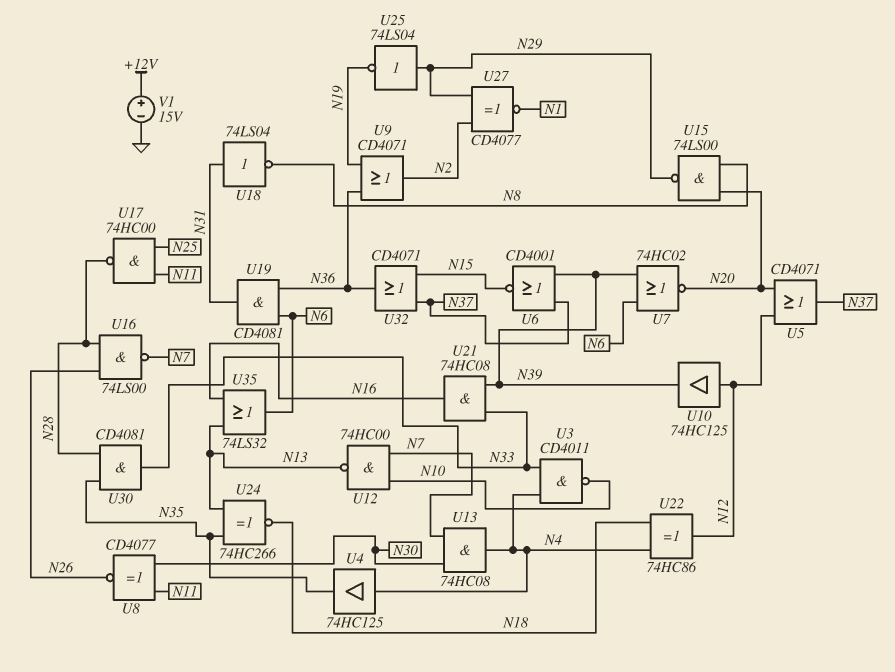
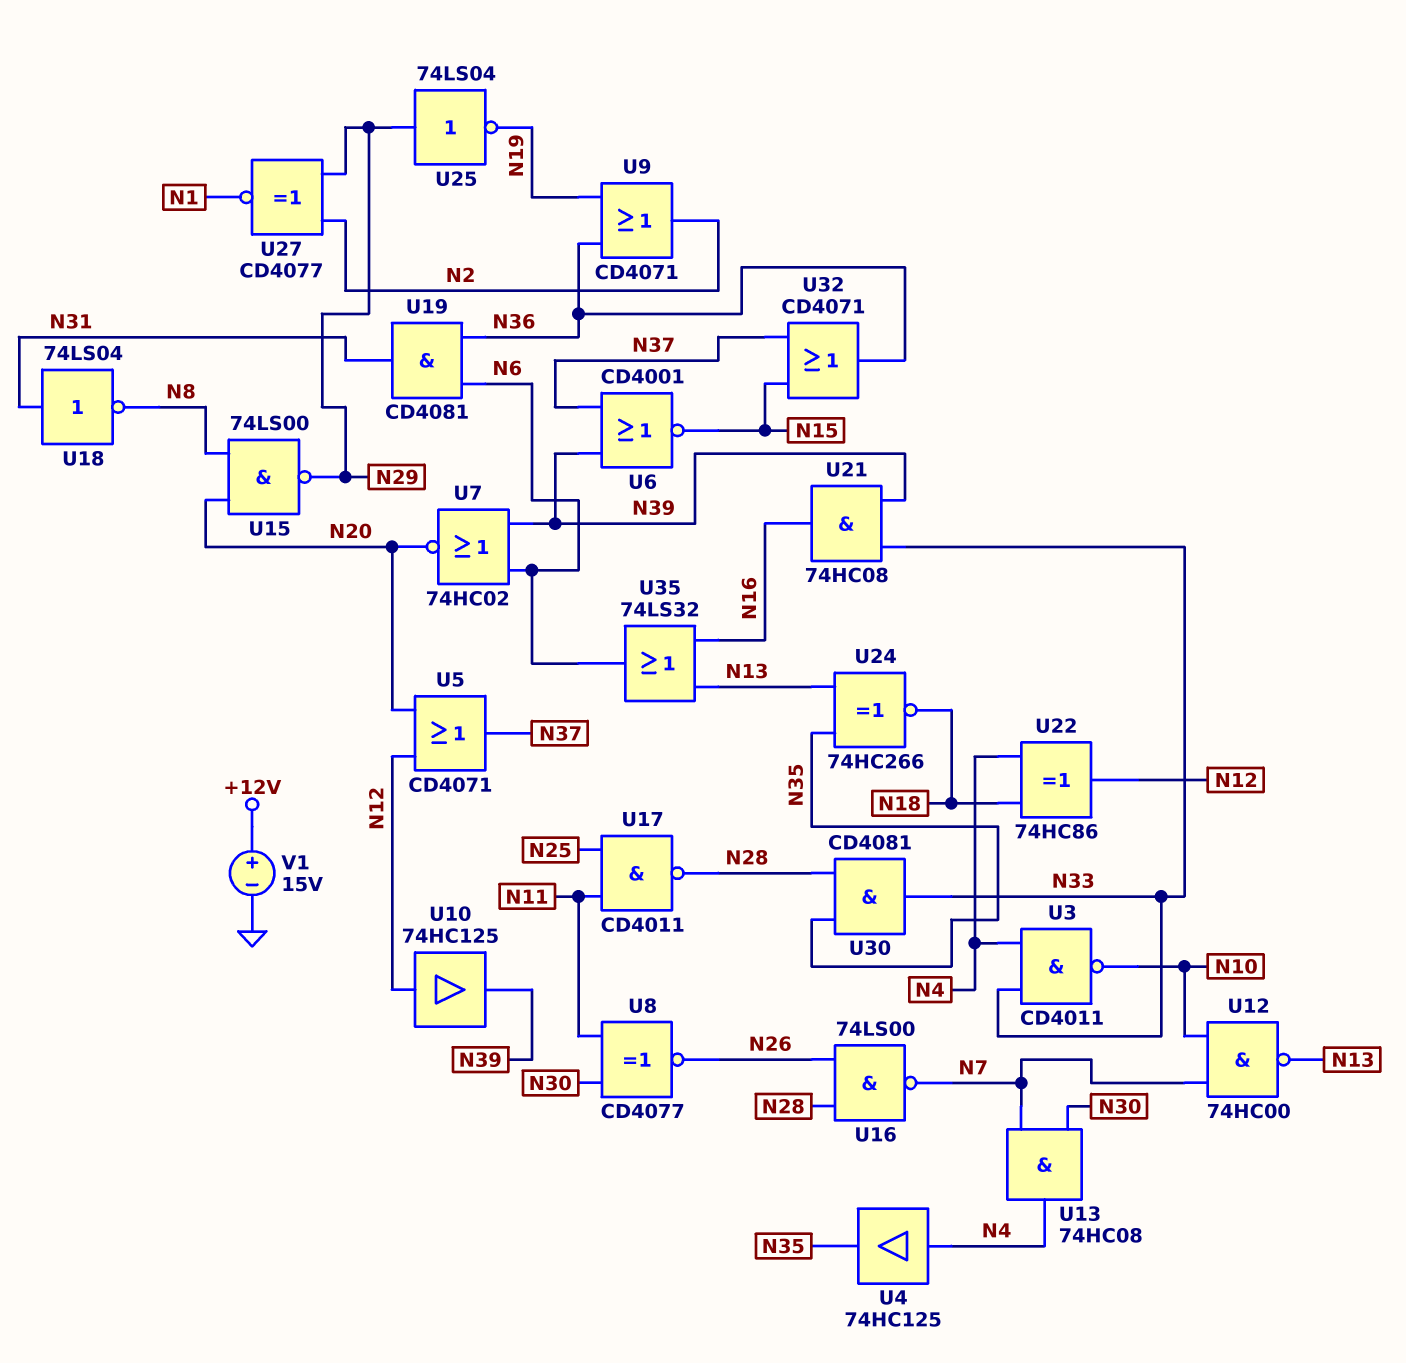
U17: NAND 74HC00 (in N11, in N25, out N28) -> NAND CD4011 (in N11, in N25, out N28)

